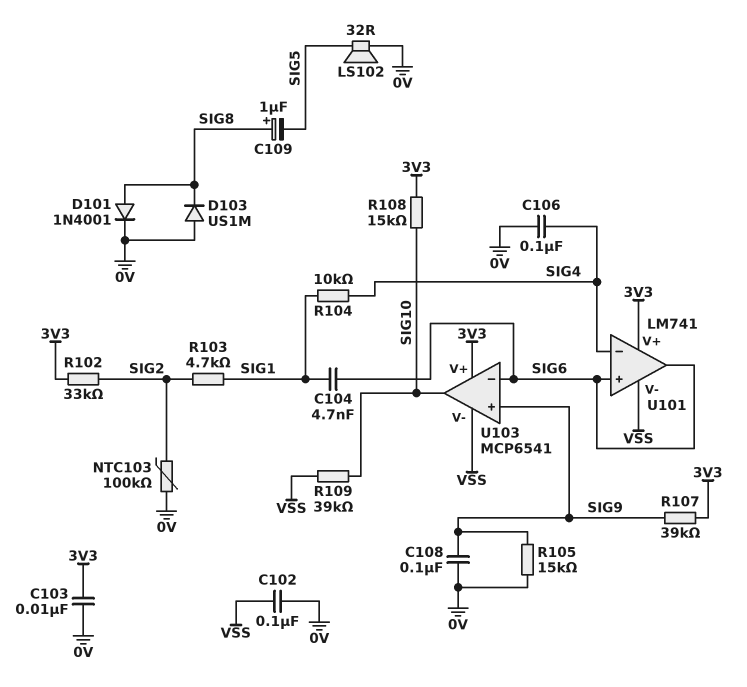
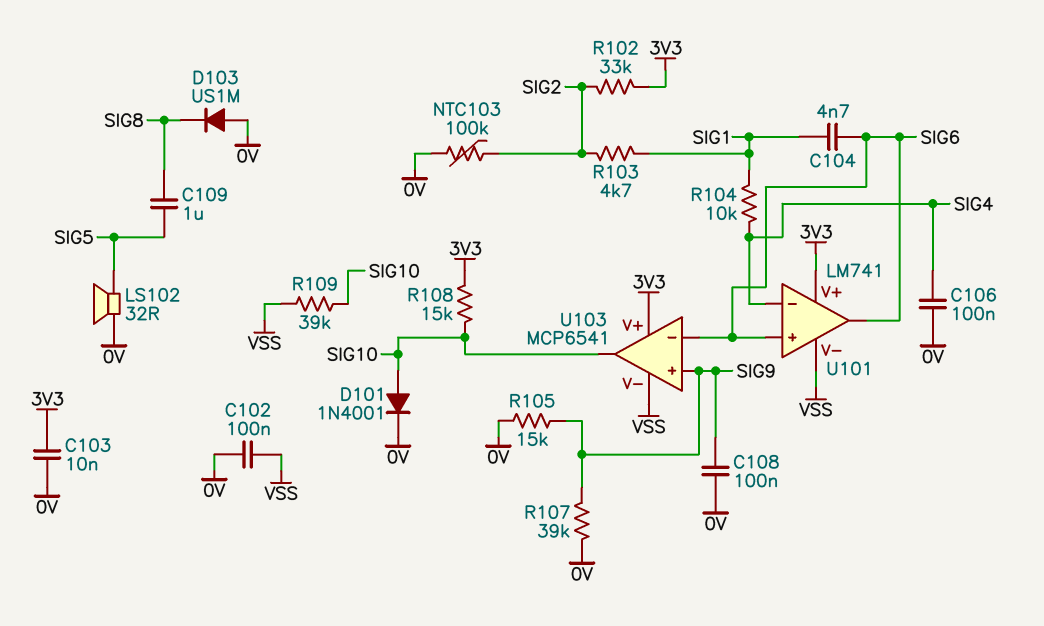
C109: 1uF (plus SIG8, minus SIG5) -> 1uF (SIG5, SIG8)
D101: diode 1N4001 (A SIG8, K 0V) -> diode 1N4001 (A SIG10, K 0V)
R107: 39k (3V3, SIG9) -> 39k (0V, SIG9)

